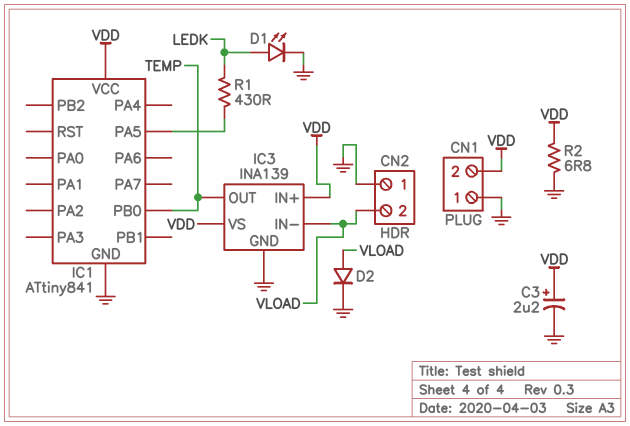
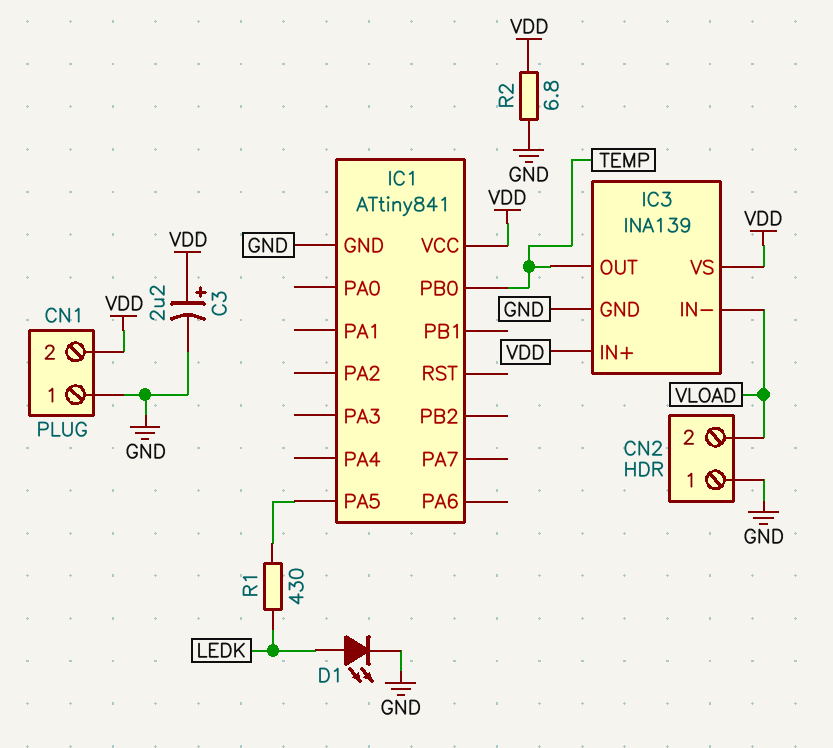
D2: diode (A VLOAD, K GND) -> none

